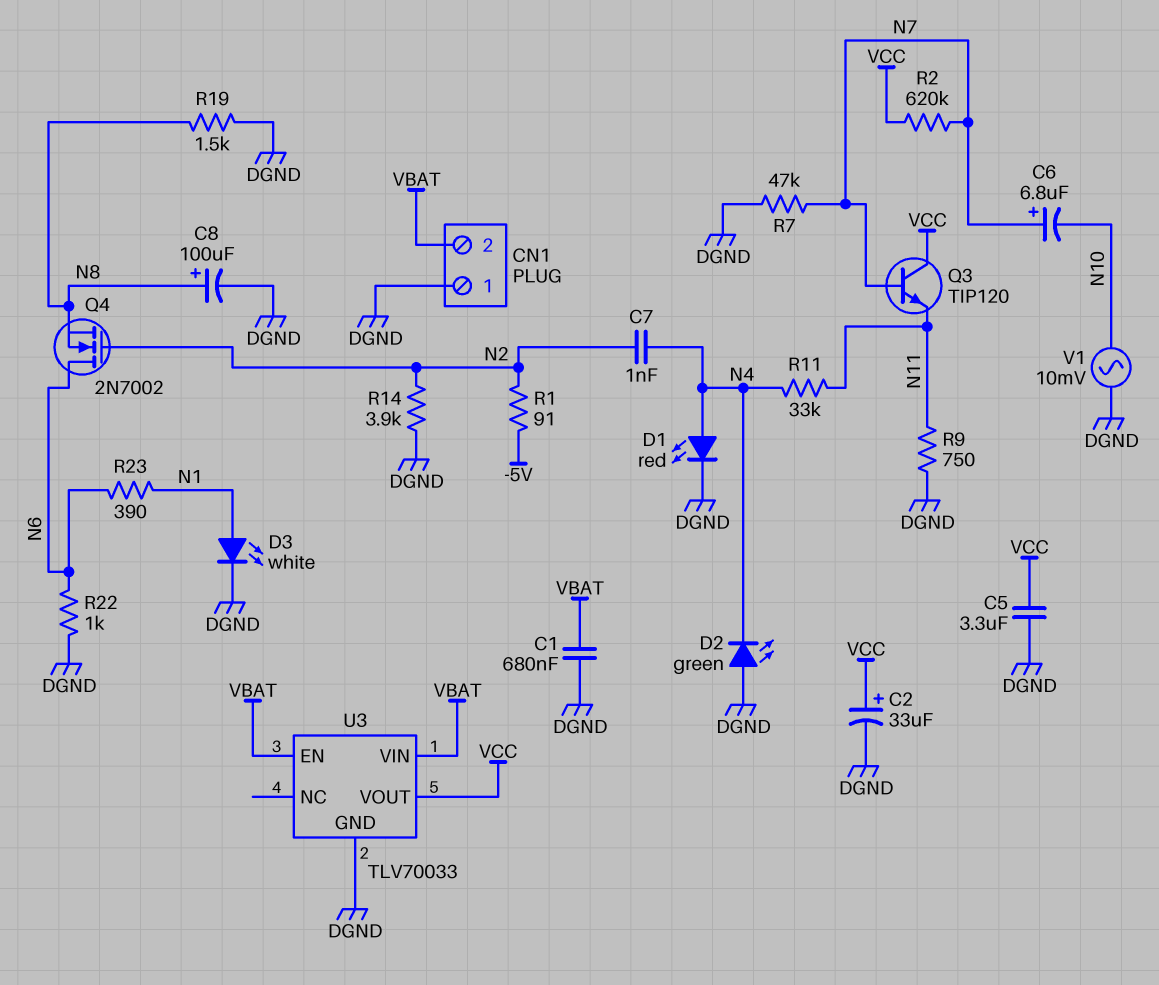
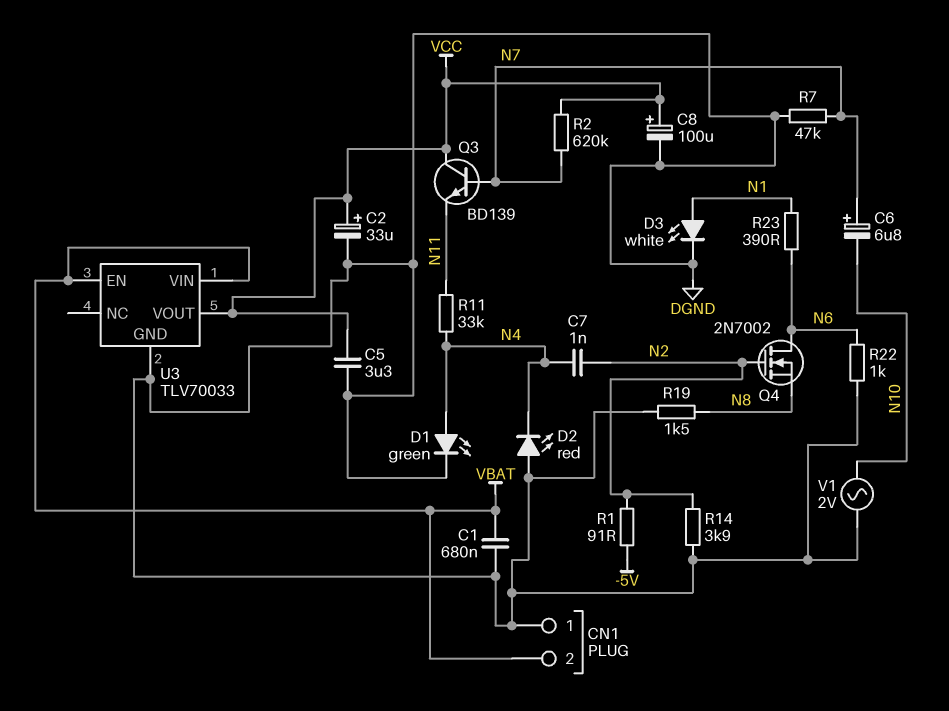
C8: 100uF (plus N8, minus DGND) -> 100uF (plus VCC, minus DGND)
D1: LED red (A N4, K DGND) -> LED green (A N4, K DGND)
D2: LED green (A DGND, K N4) -> LED red (A DGND, K N4)
Q3: NPN TIP120 (B N7, C VCC, E N11) -> NPN BD139 (B N7, C VCC, E N11)
R9: 750 (DGND, N11) -> none
V1: AC 10mV (DGND, N10) -> AC 2V (DGND, N10)

